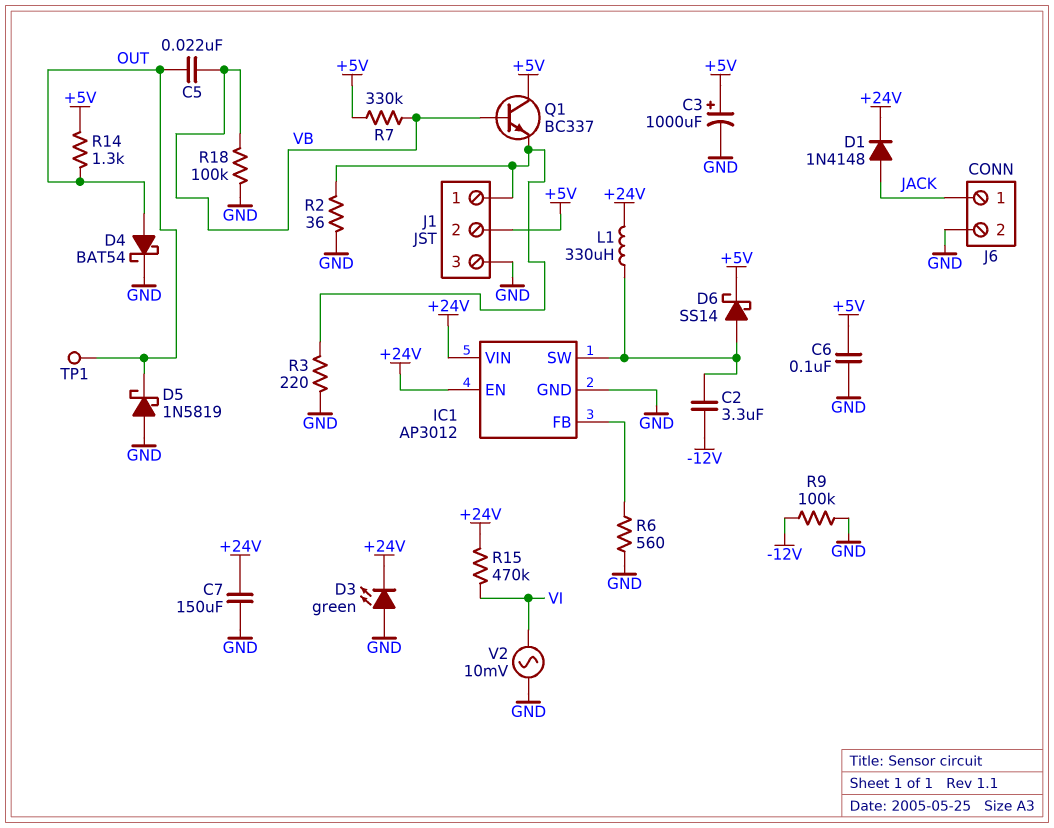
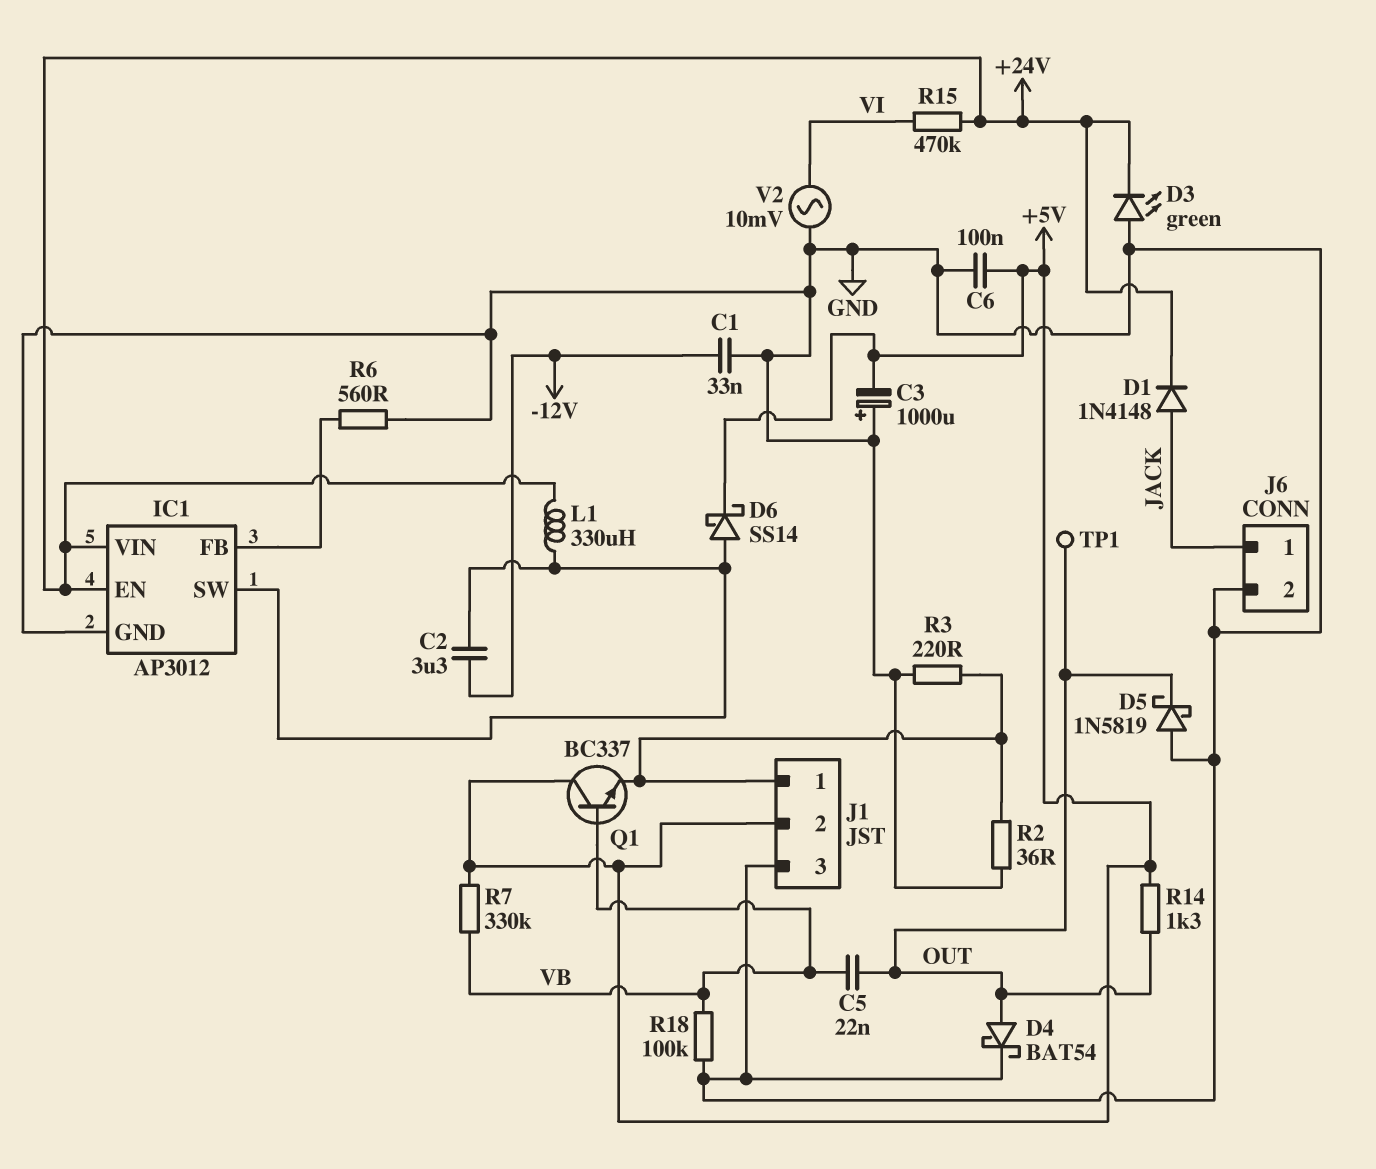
C1: none -> 33nF (-12V, GND)
C3: 1000uF (plus +5V, minus GND) -> 1000uF (plus GND, minus +5V)
C7: 150uF (+24V, GND) -> none
R9: 100k (-12V, GND) -> none

